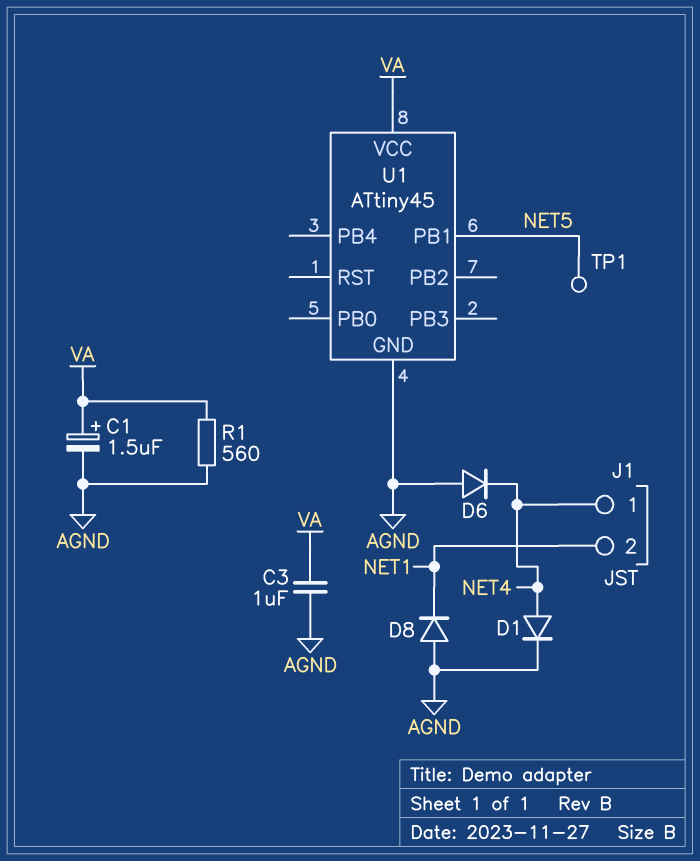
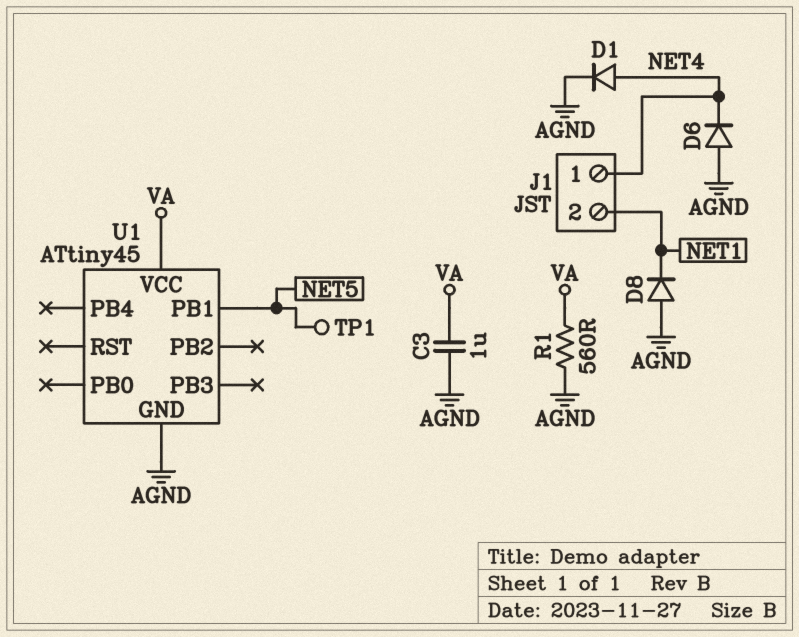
C1: 1.5uF (plus VA, minus AGND) -> none

